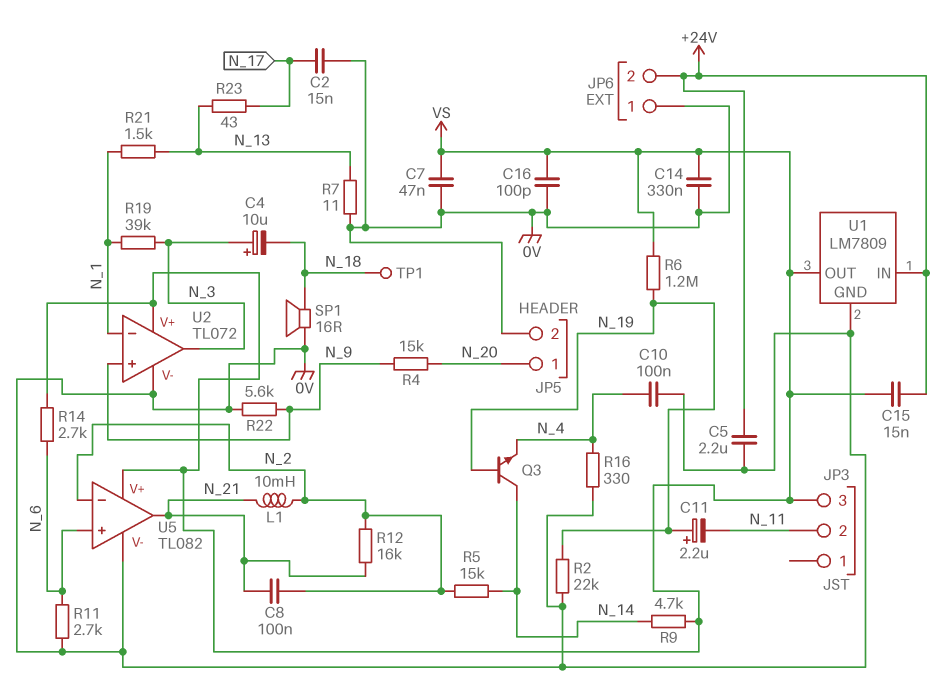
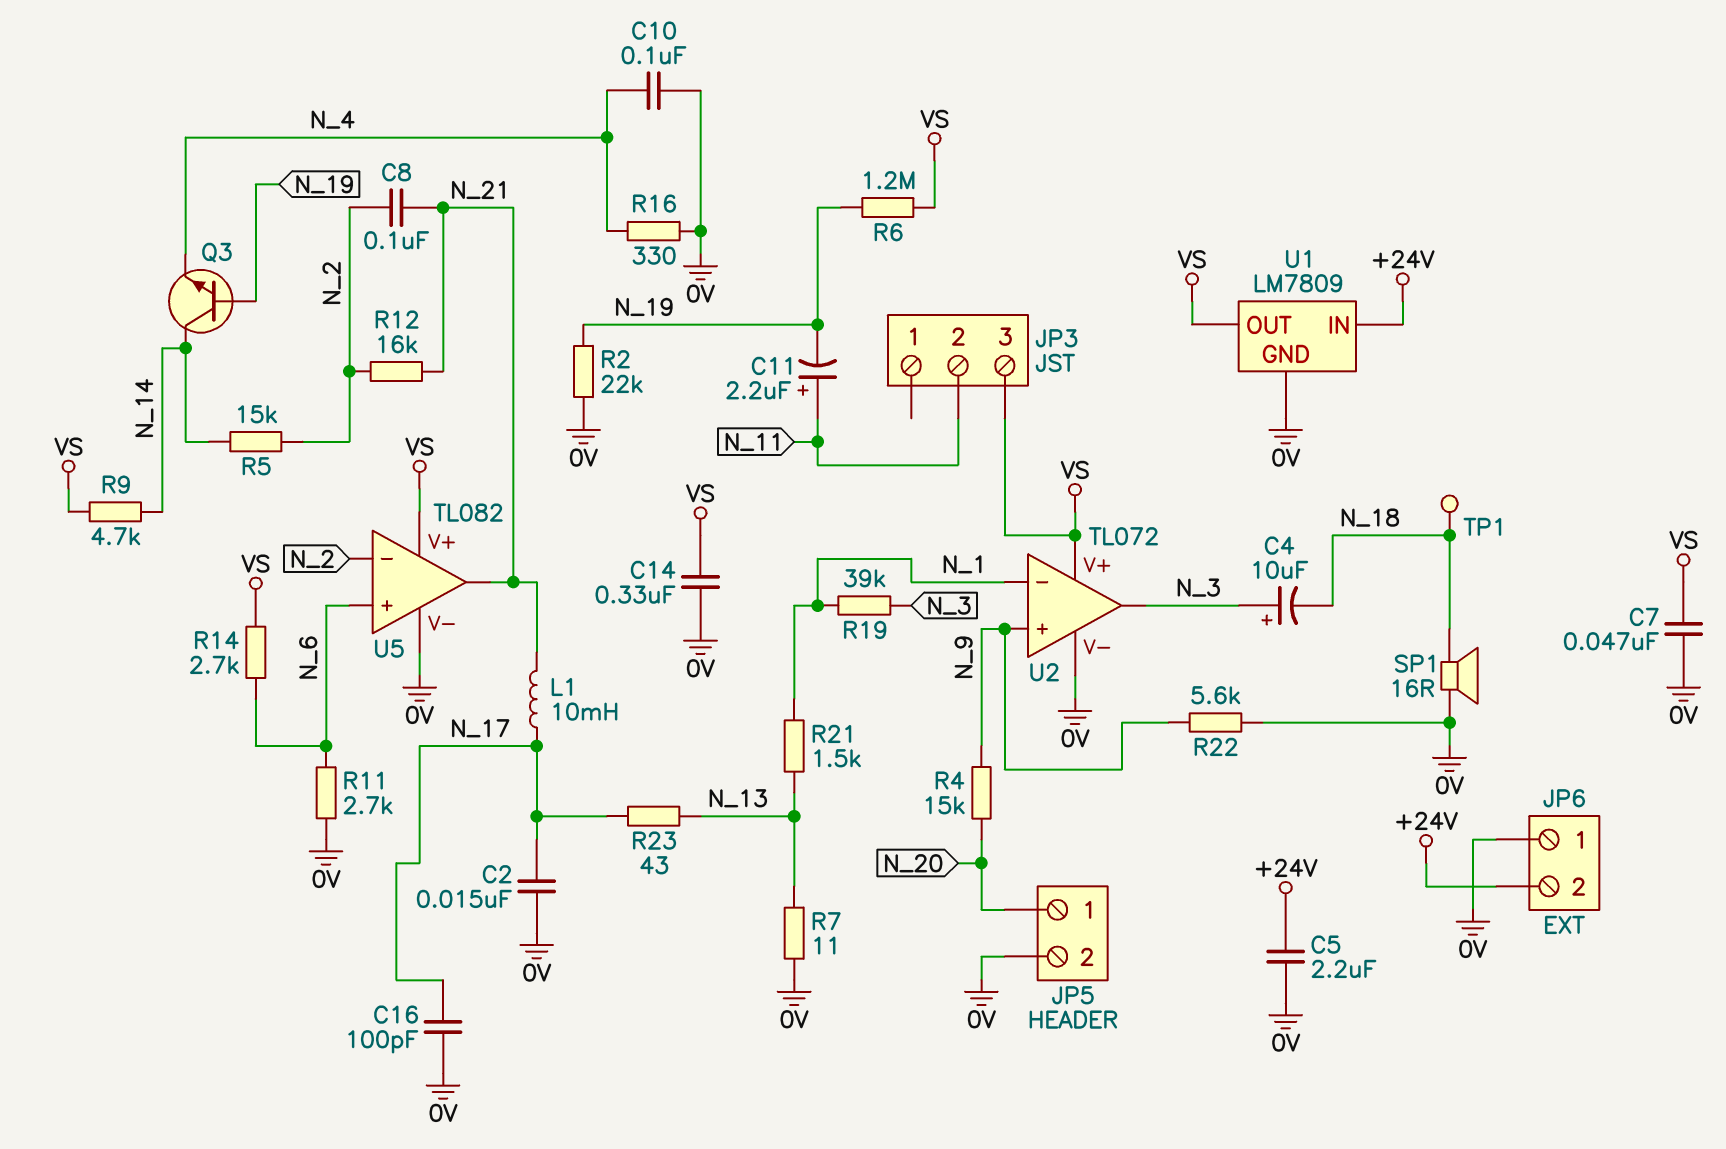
C11: 2.2uF (plus N_19, minus N_11) -> 2.2uF (plus N_11, minus N_19)
C15: 15nF (+24V, VS) -> none
C16: 100pF (0V, VS) -> 100pF (0V, N_17)
L1: 10mH (N_2, N_21) -> 10mH (N_17, N_21)

